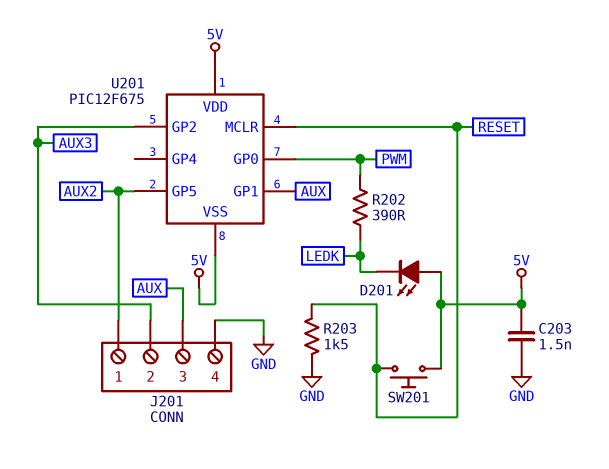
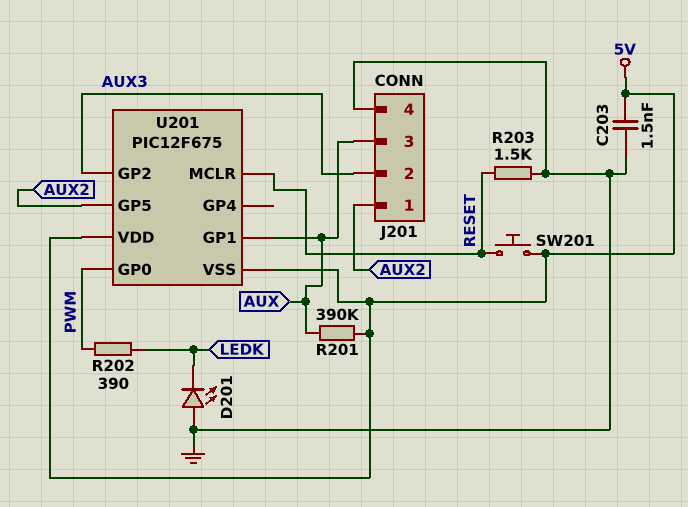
D201: LED (A 5V, K LEDK) -> LED (A GND, K LEDK)
R201: none -> 390k (5V, AUX)

